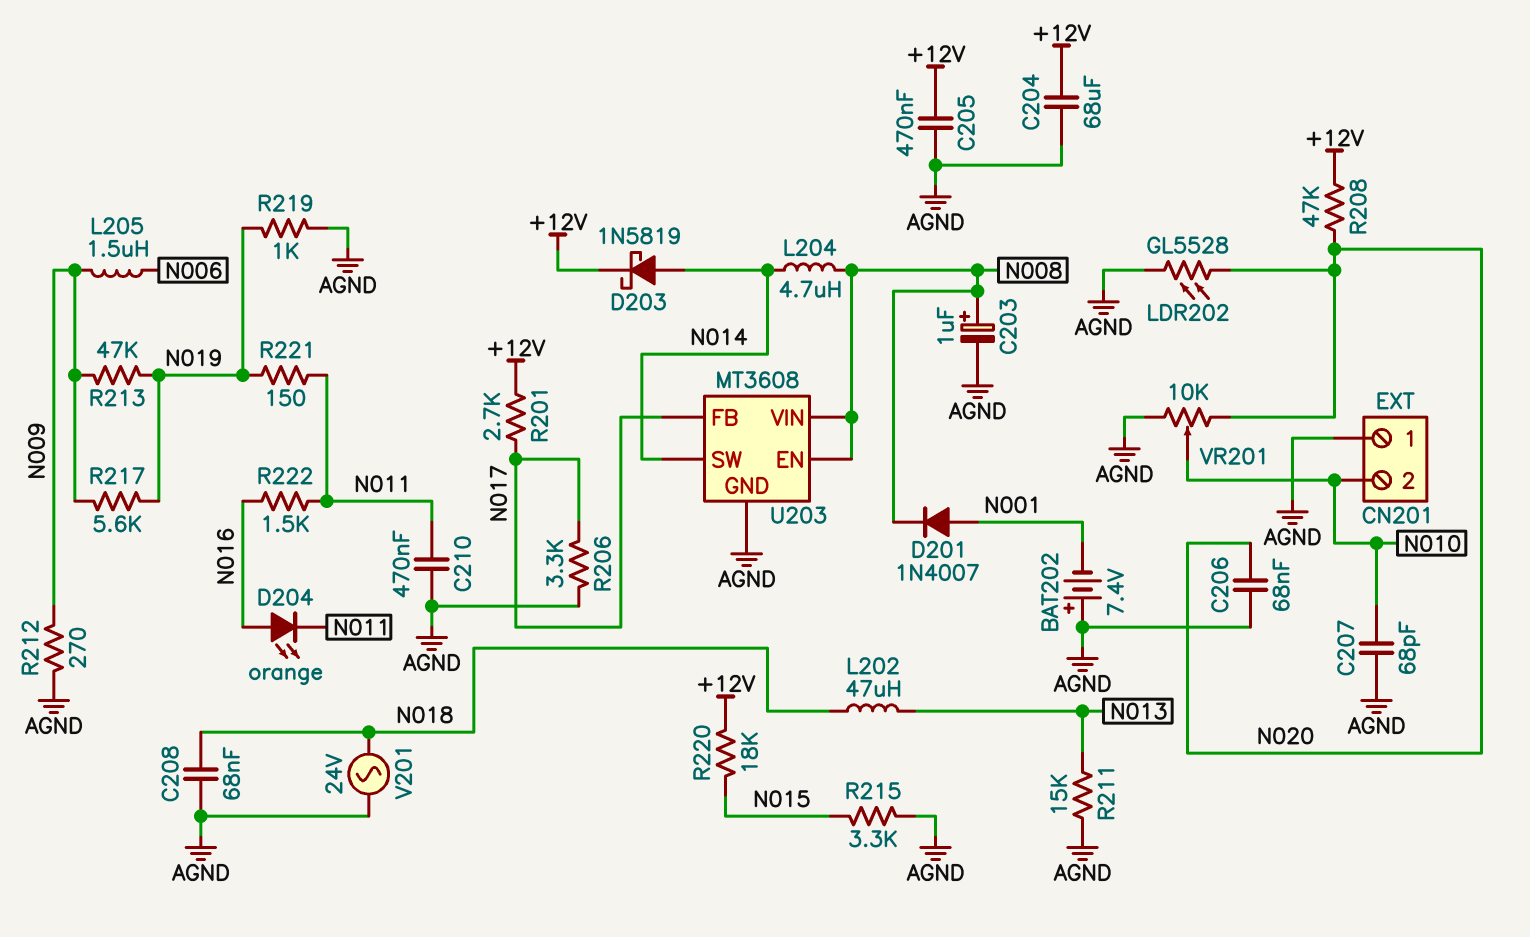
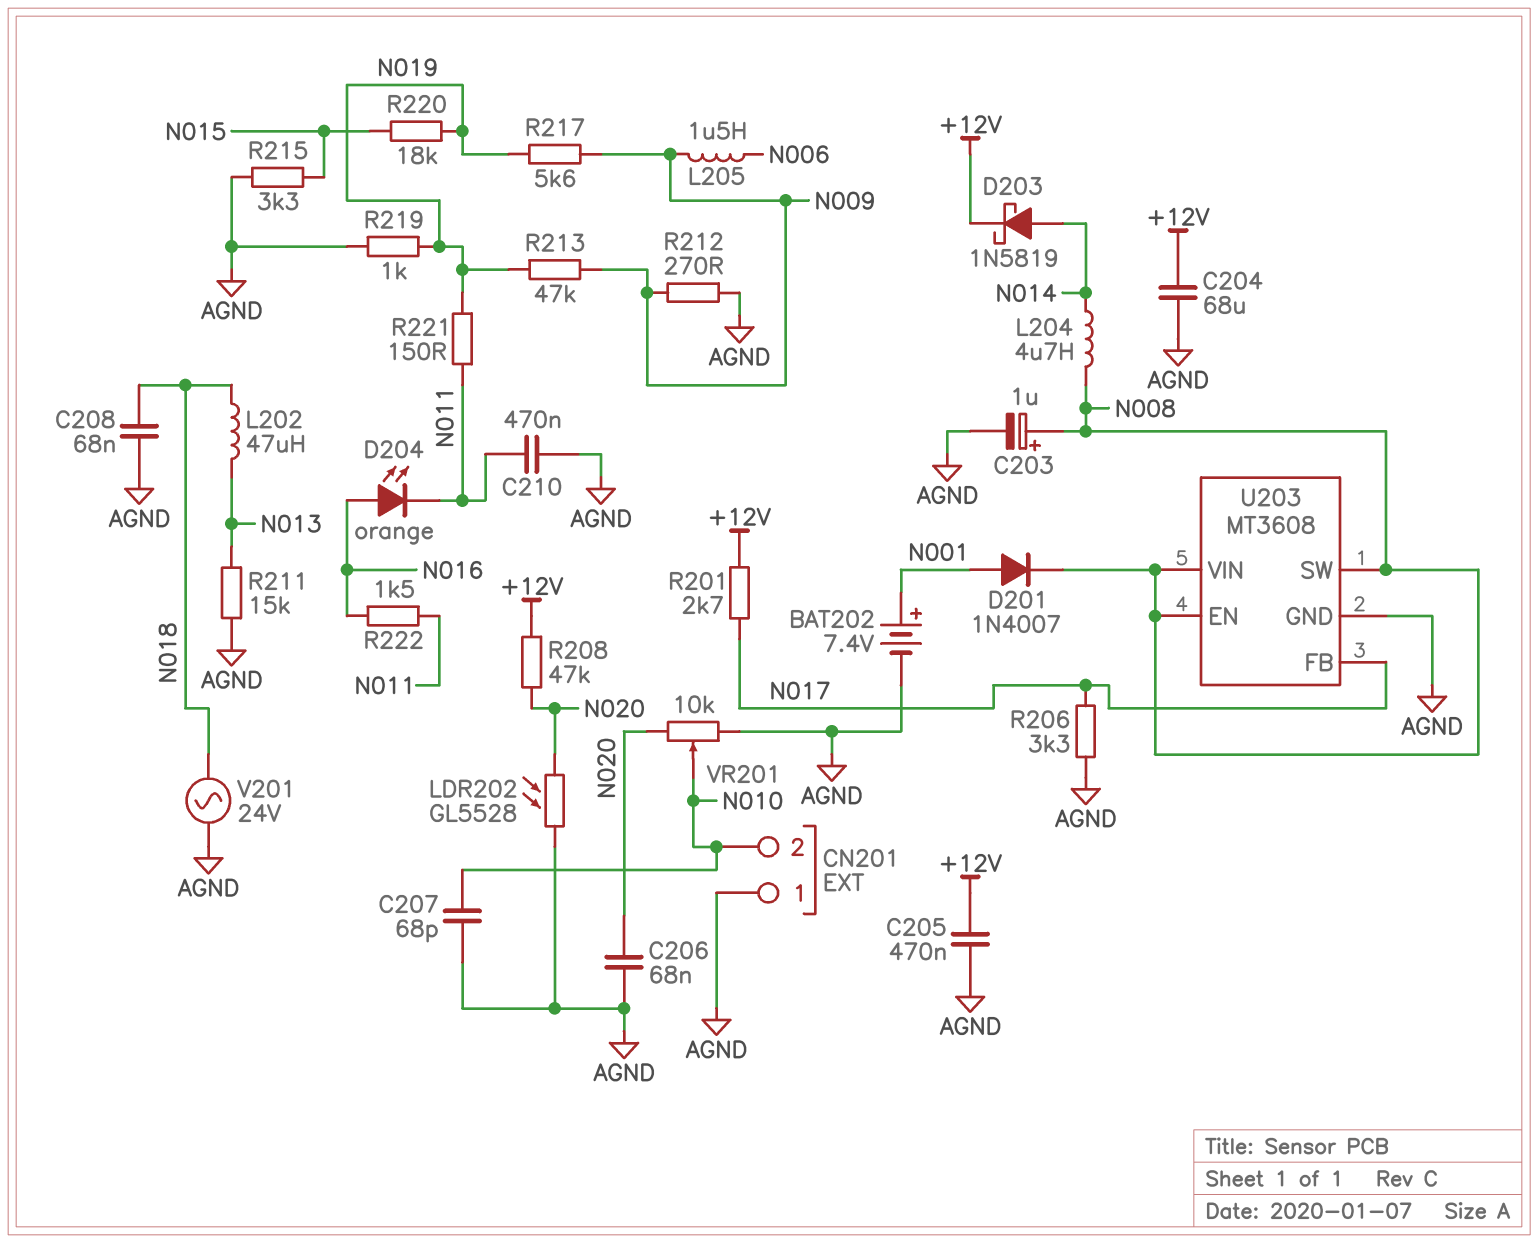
BAT202: 7.4V (plus AGND, minus N001) -> 7.4V (plus N001, minus AGND)
R220: 18k (+12V, N015) -> 18k (N015, N019)
U203 pin SW: N014 -> N008

